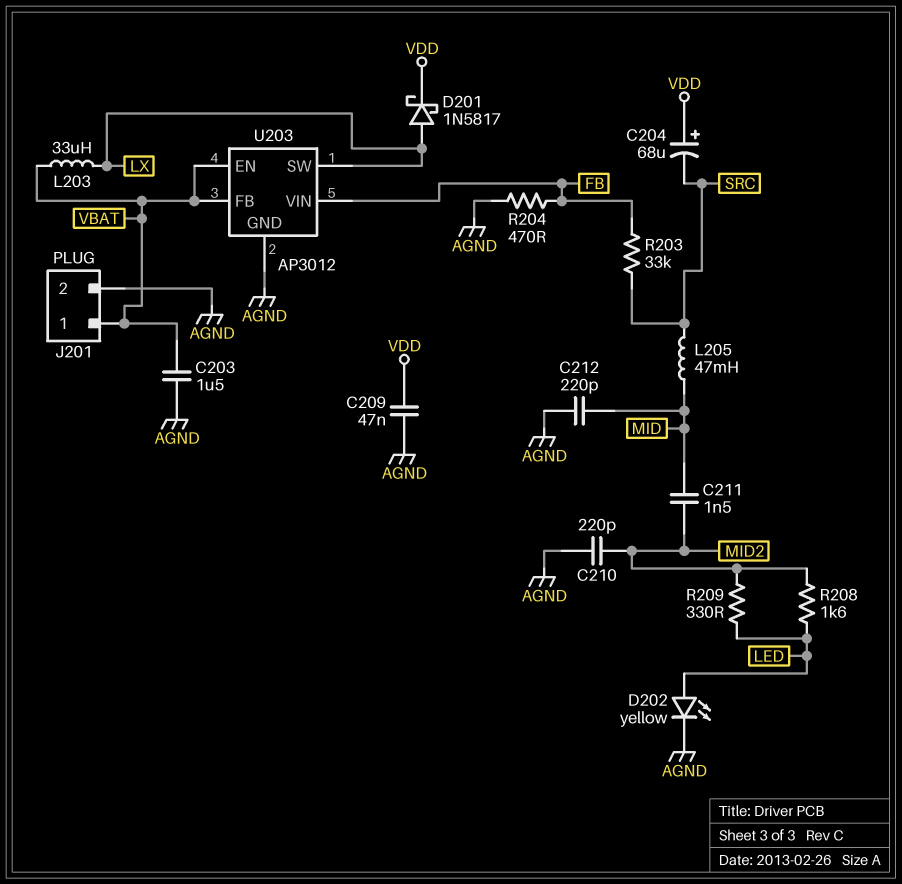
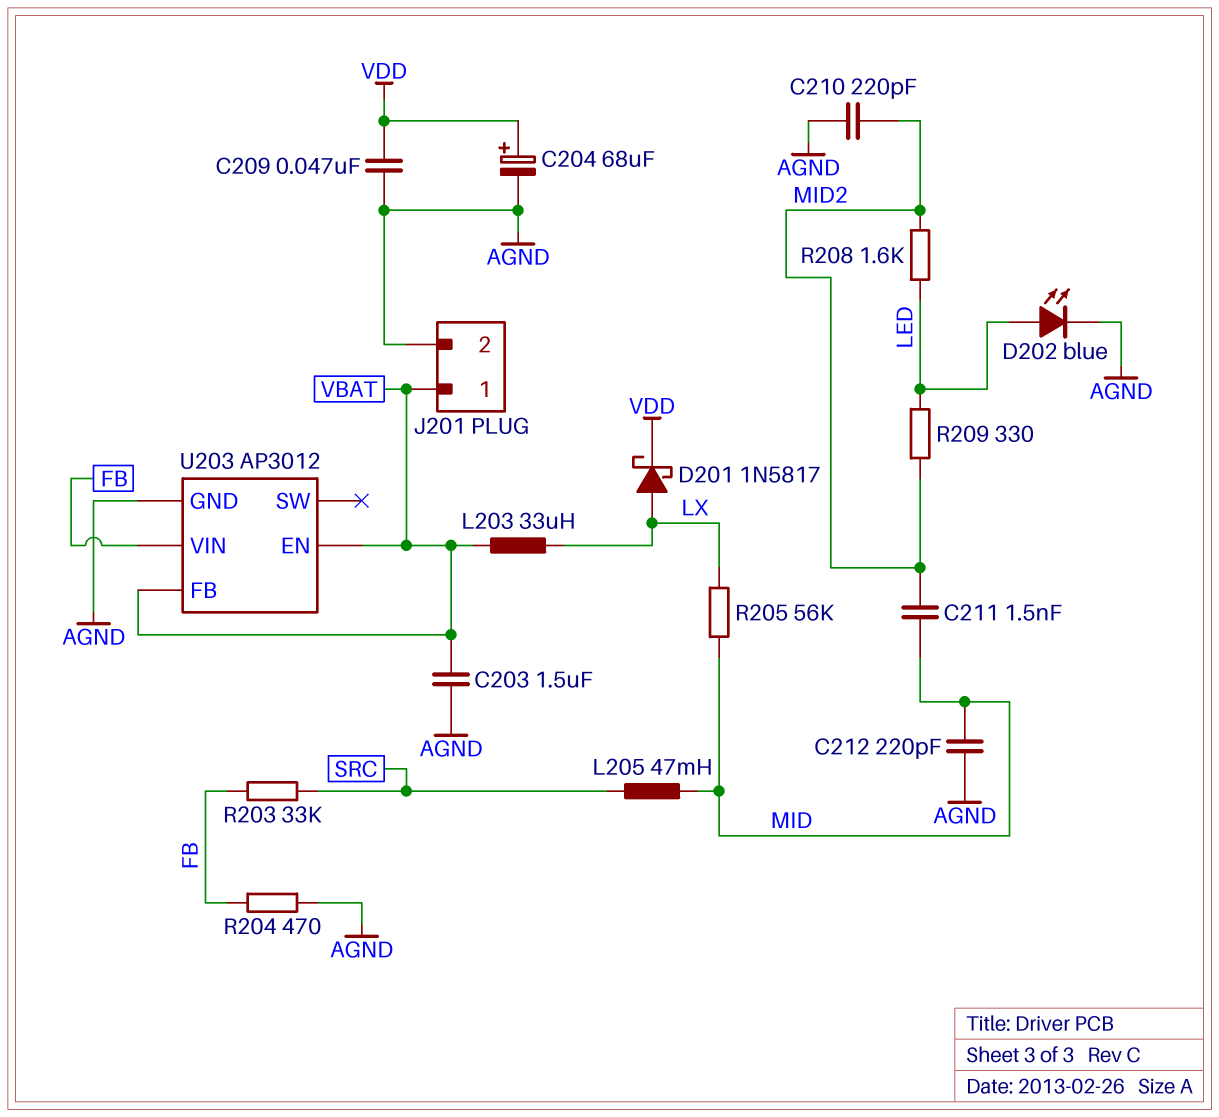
C204: 68uF (plus VDD, minus SRC) -> 68uF (plus VDD, minus AGND)
D202: LED yellow (A LED, K AGND) -> LED blue (A LED, K AGND)
R205: none -> 56k (LX, MID)
U203 pin SW: LX -> none

